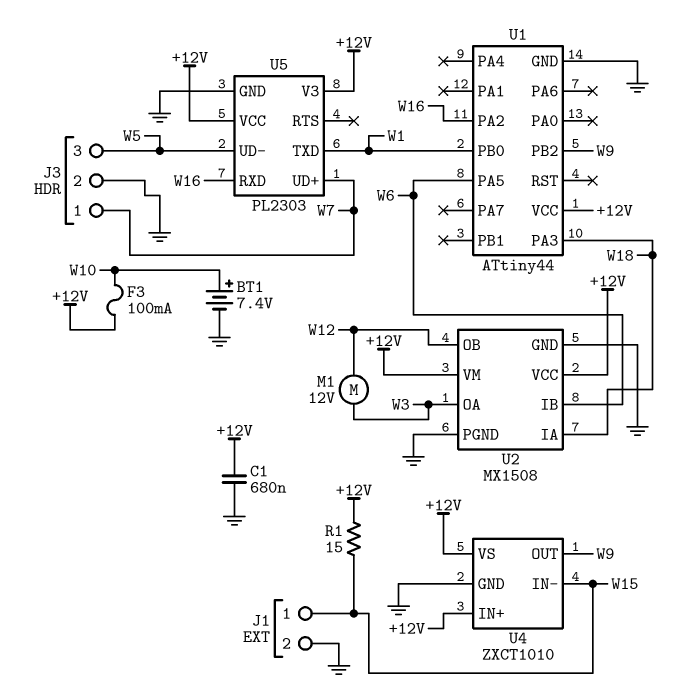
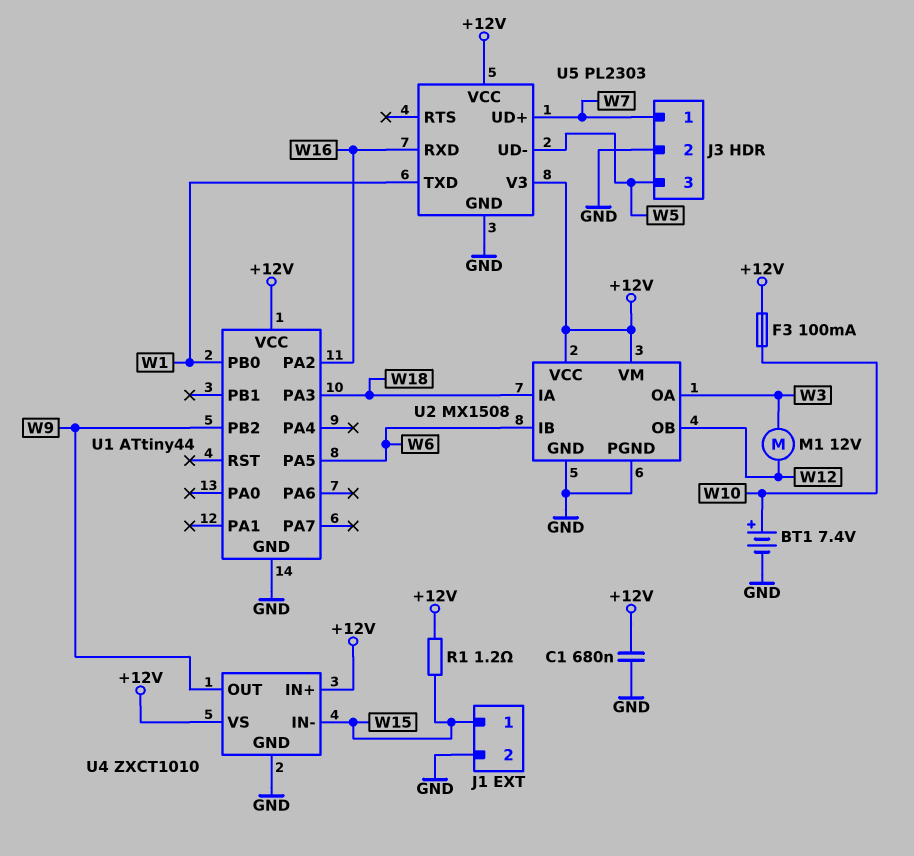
R1: 15 (+12V, W15) -> 1.2 (+12V, W15)

